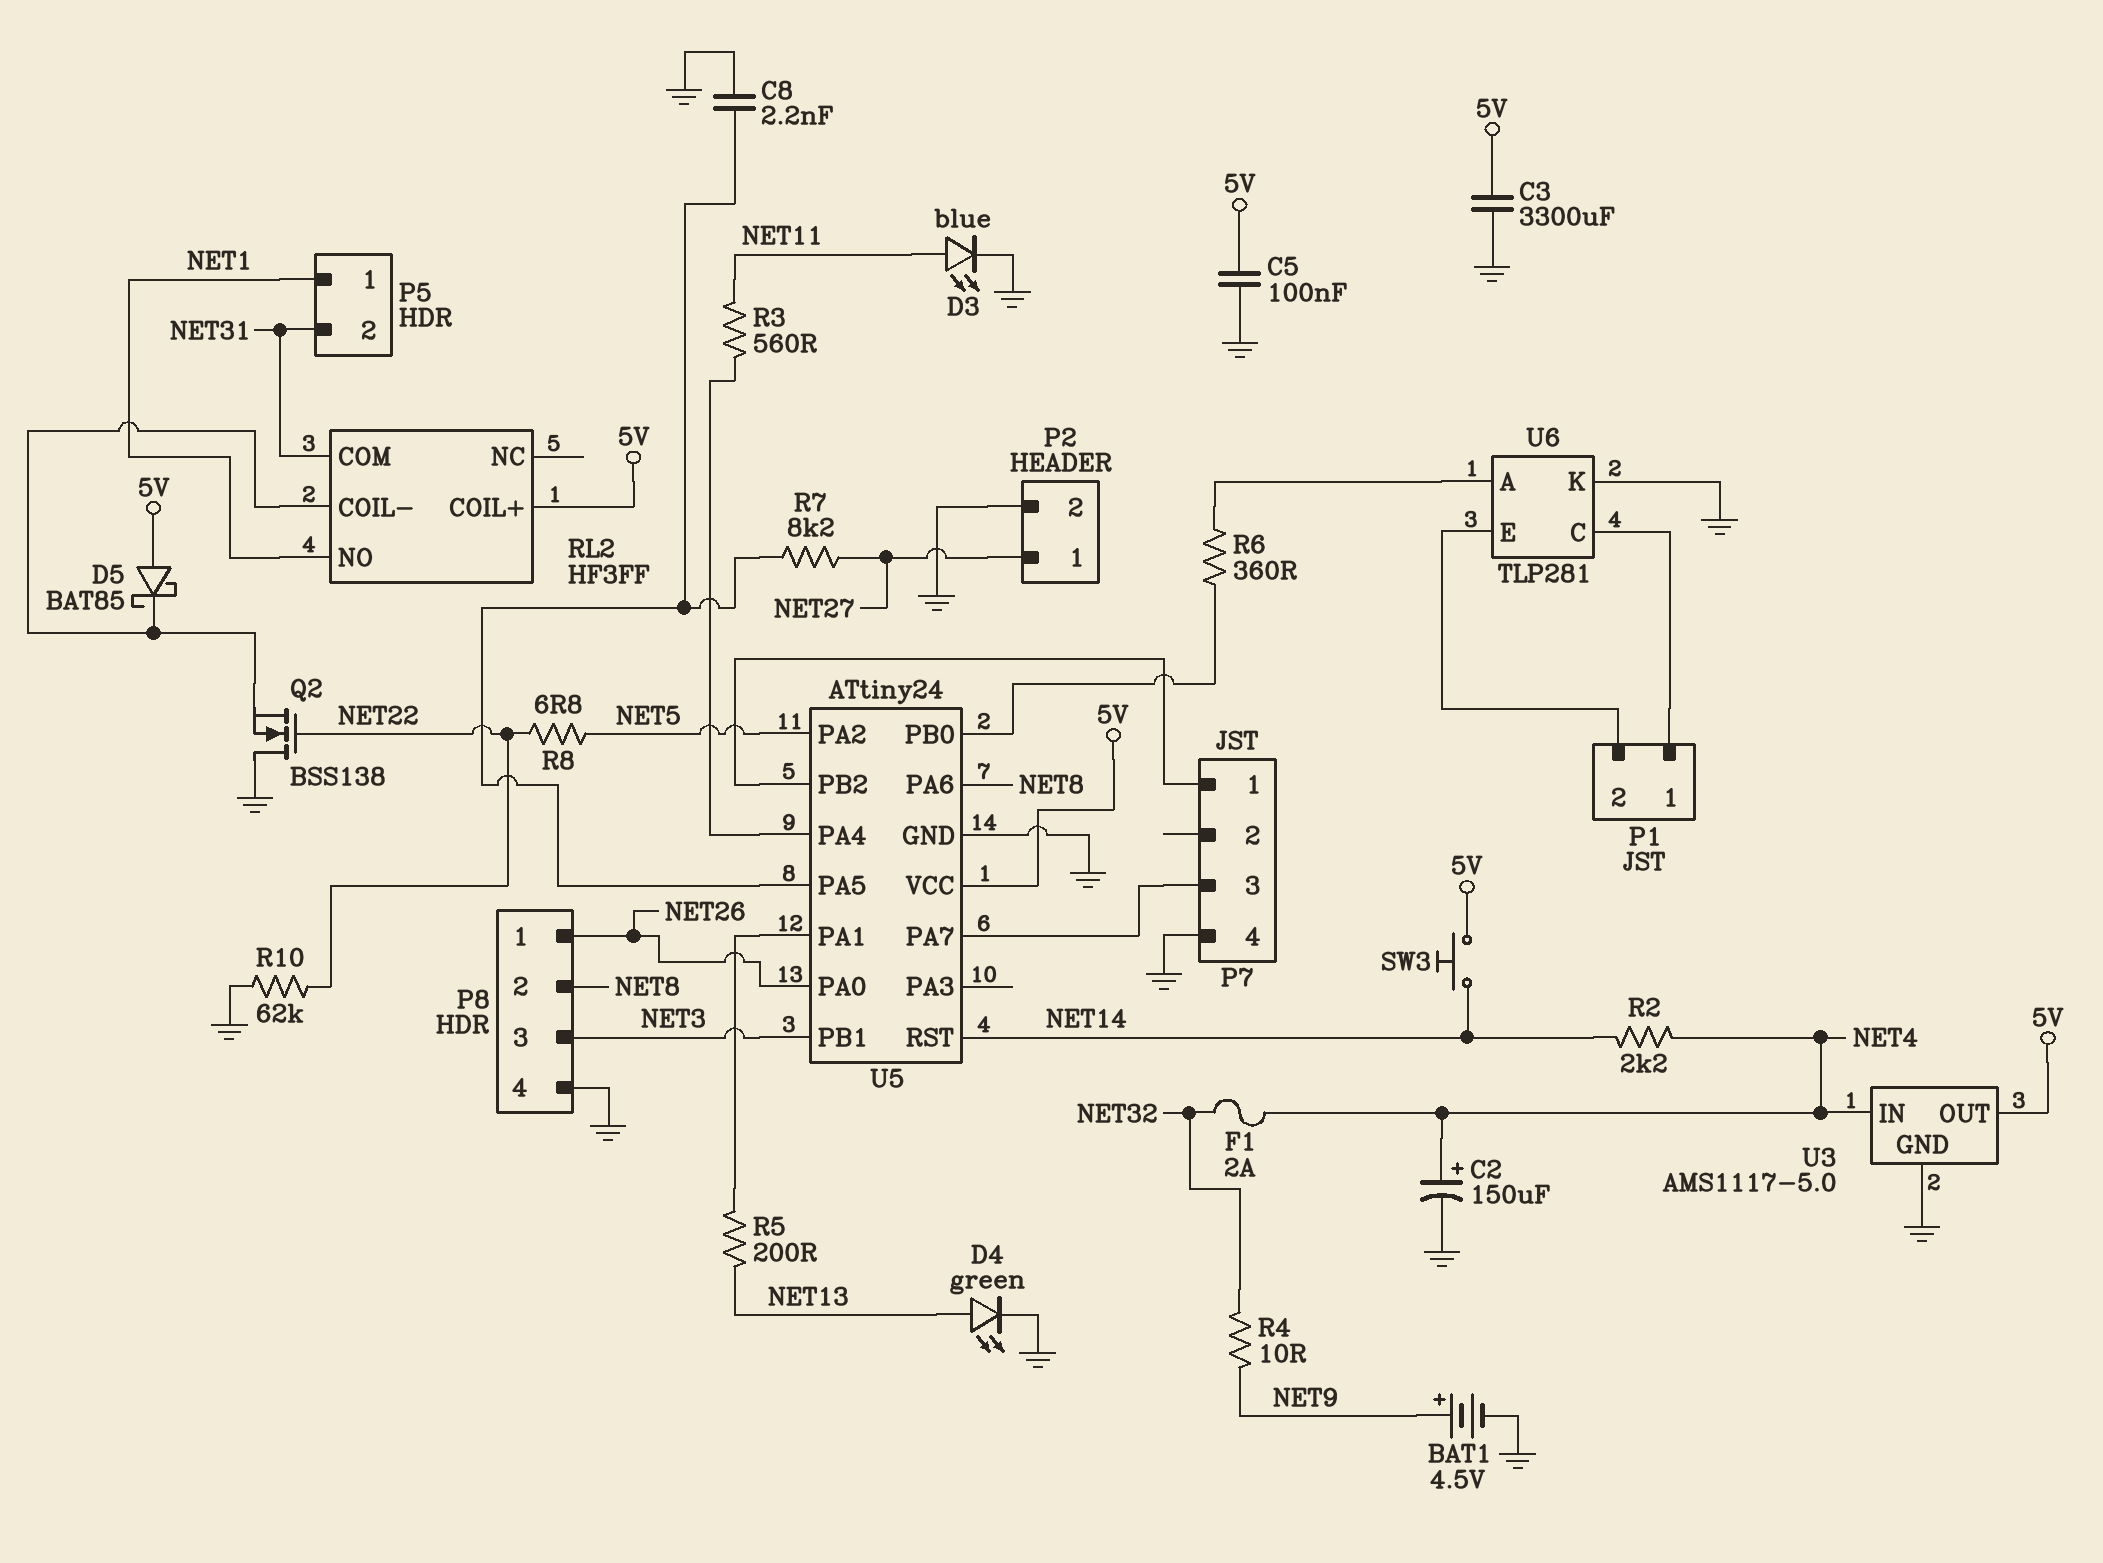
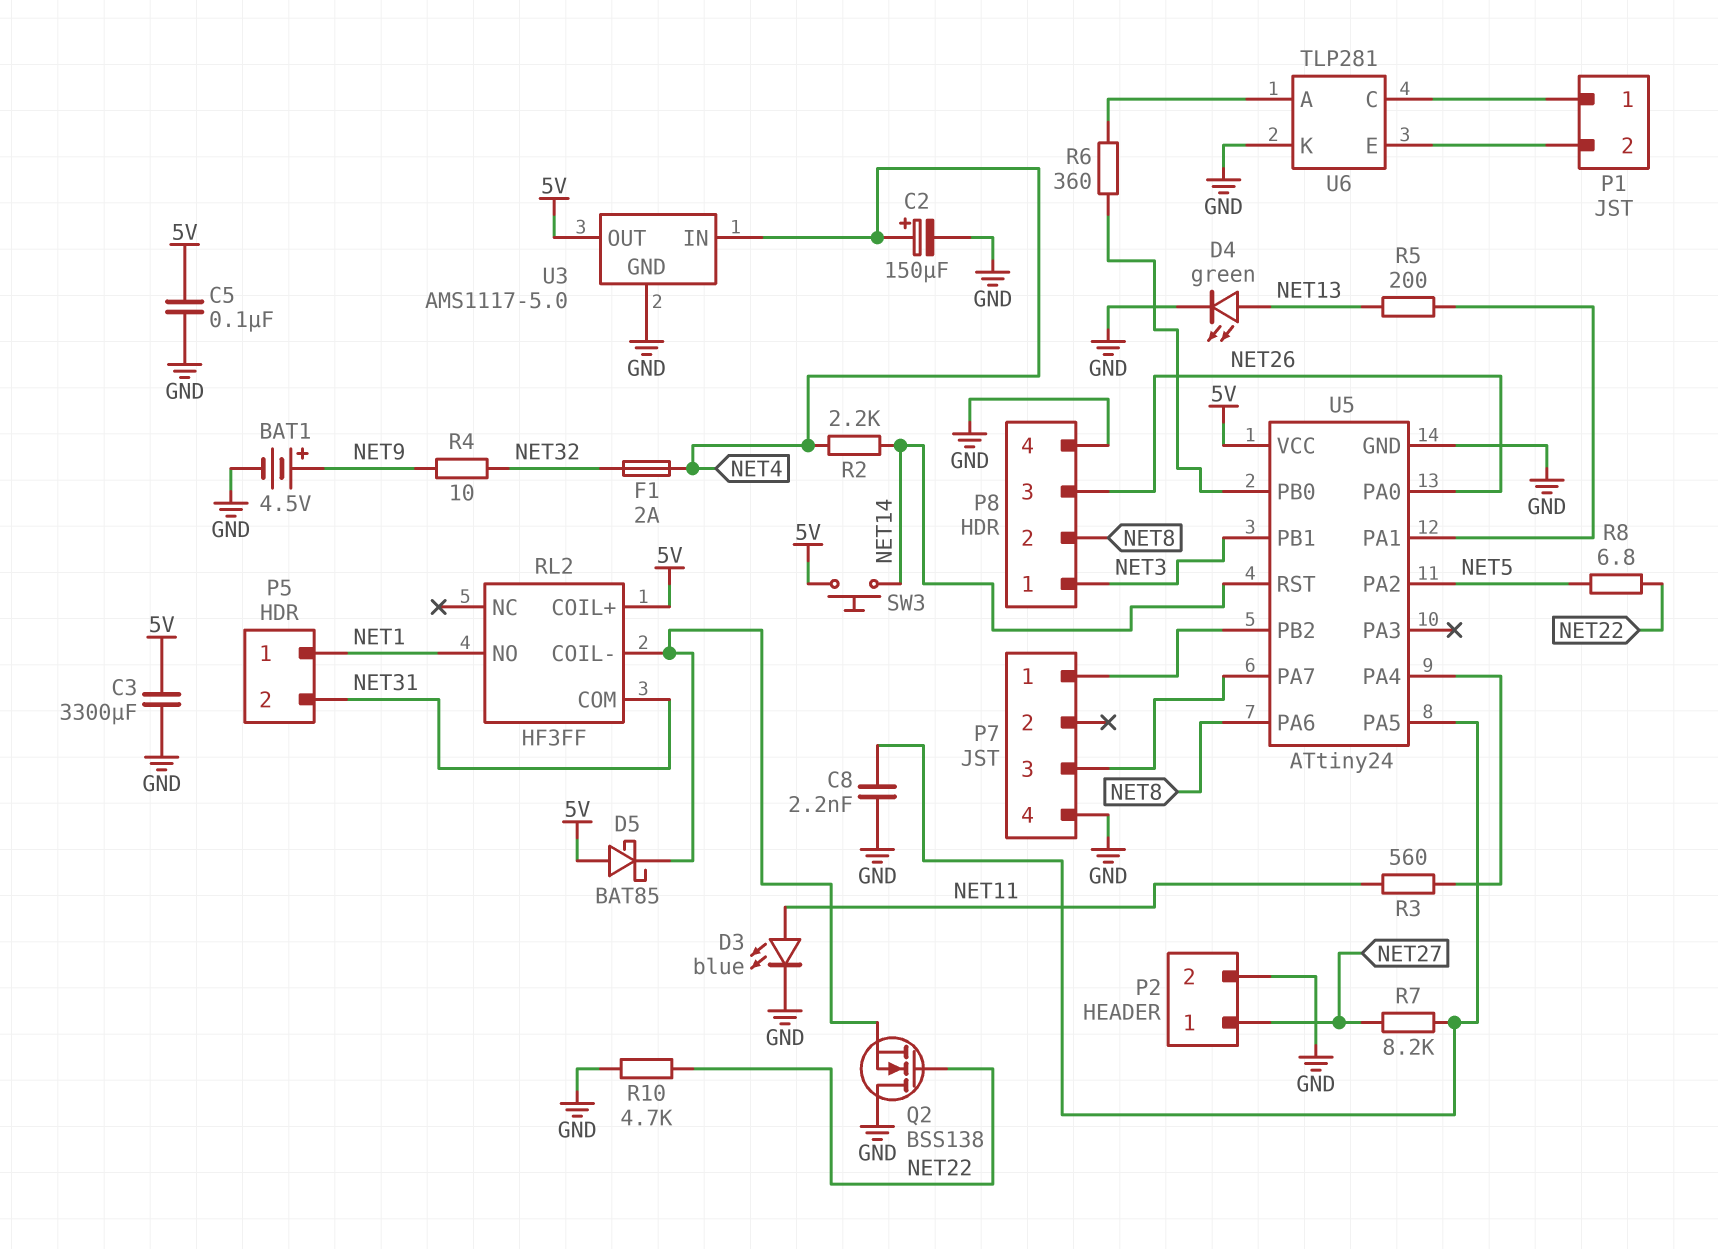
P8 pin 1: NET26 -> NET3
P8 pin 3: NET3 -> NET26
R10: 62k (GND, NET22) -> 4.7k (GND, NET22)

